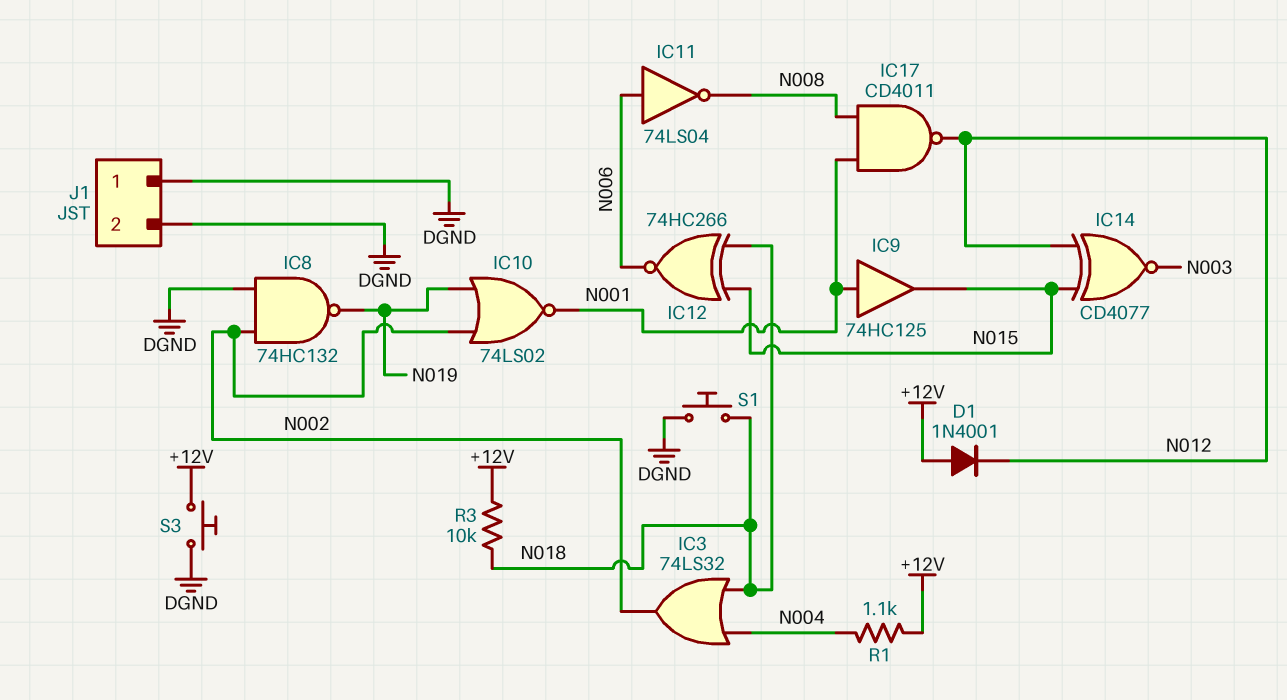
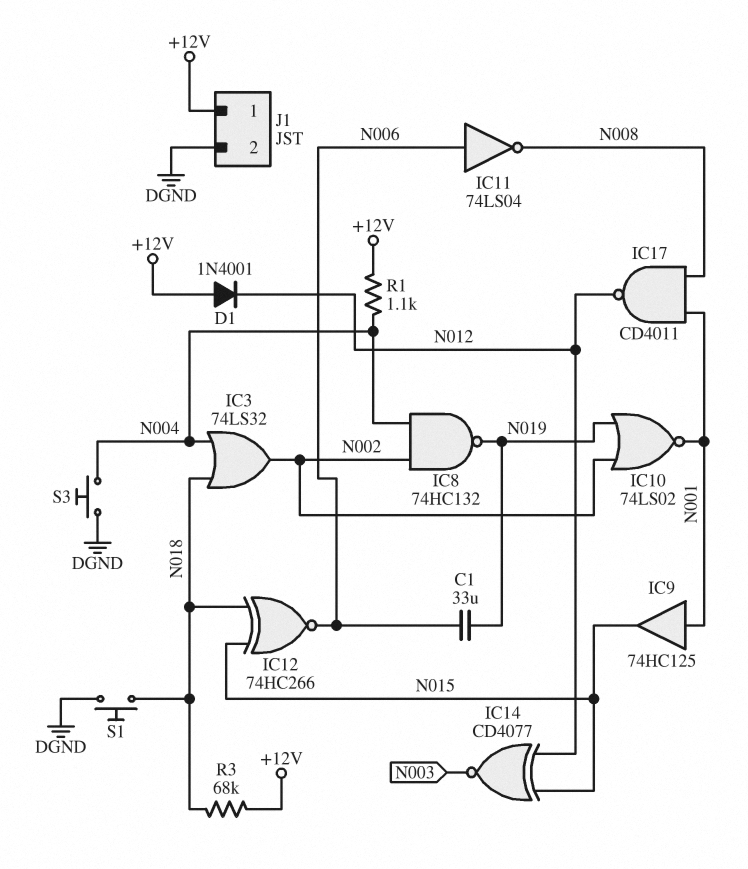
C1: none -> 33uF (N006, N019)
IC8: NAND 74HC132 (in DGND, in N002, out N019) -> NAND 74HC132 (in N002, in N004, out N019)
J1 pin 1: DGND -> +12V
R3: 10k (+12V, N018) -> 68k (+12V, N018)
S3: button (+12V, DGND) -> button (DGND, N004)

